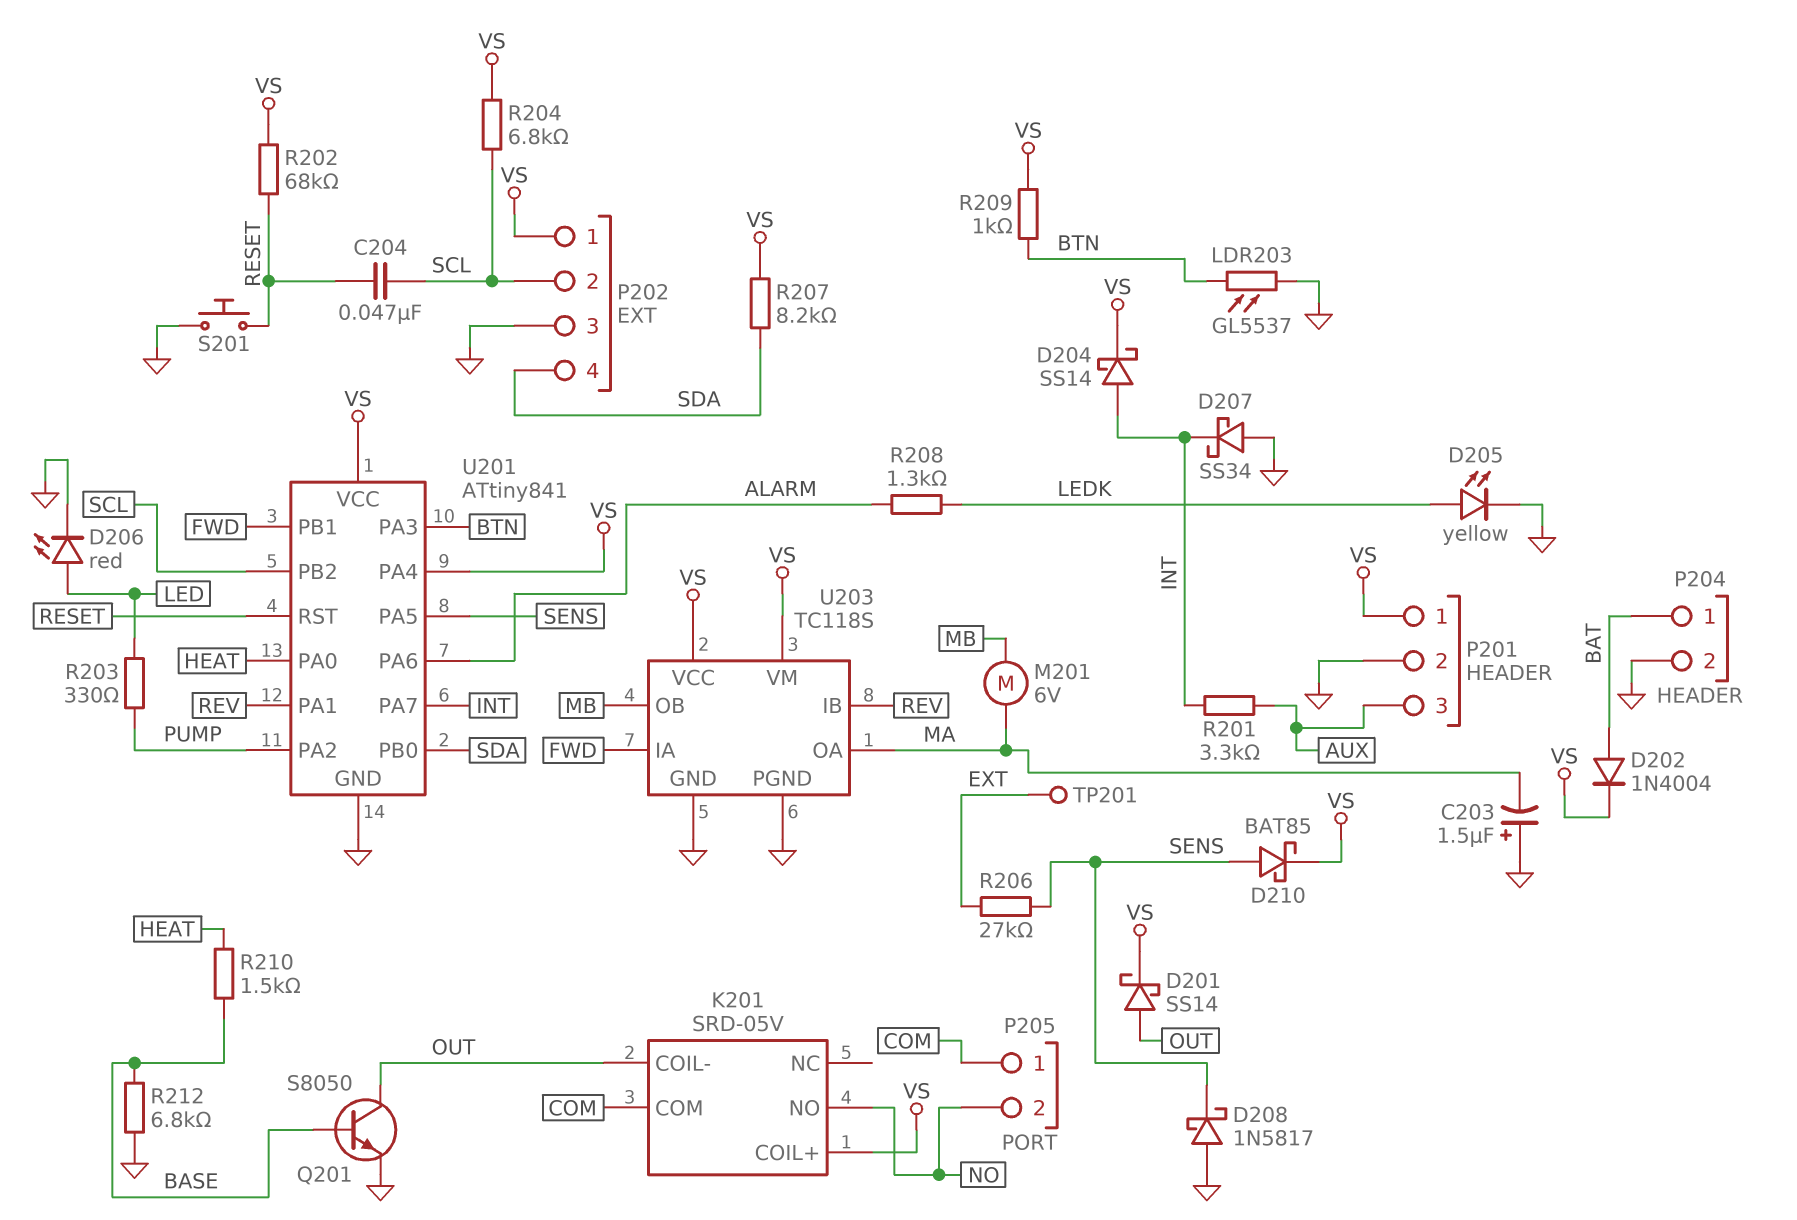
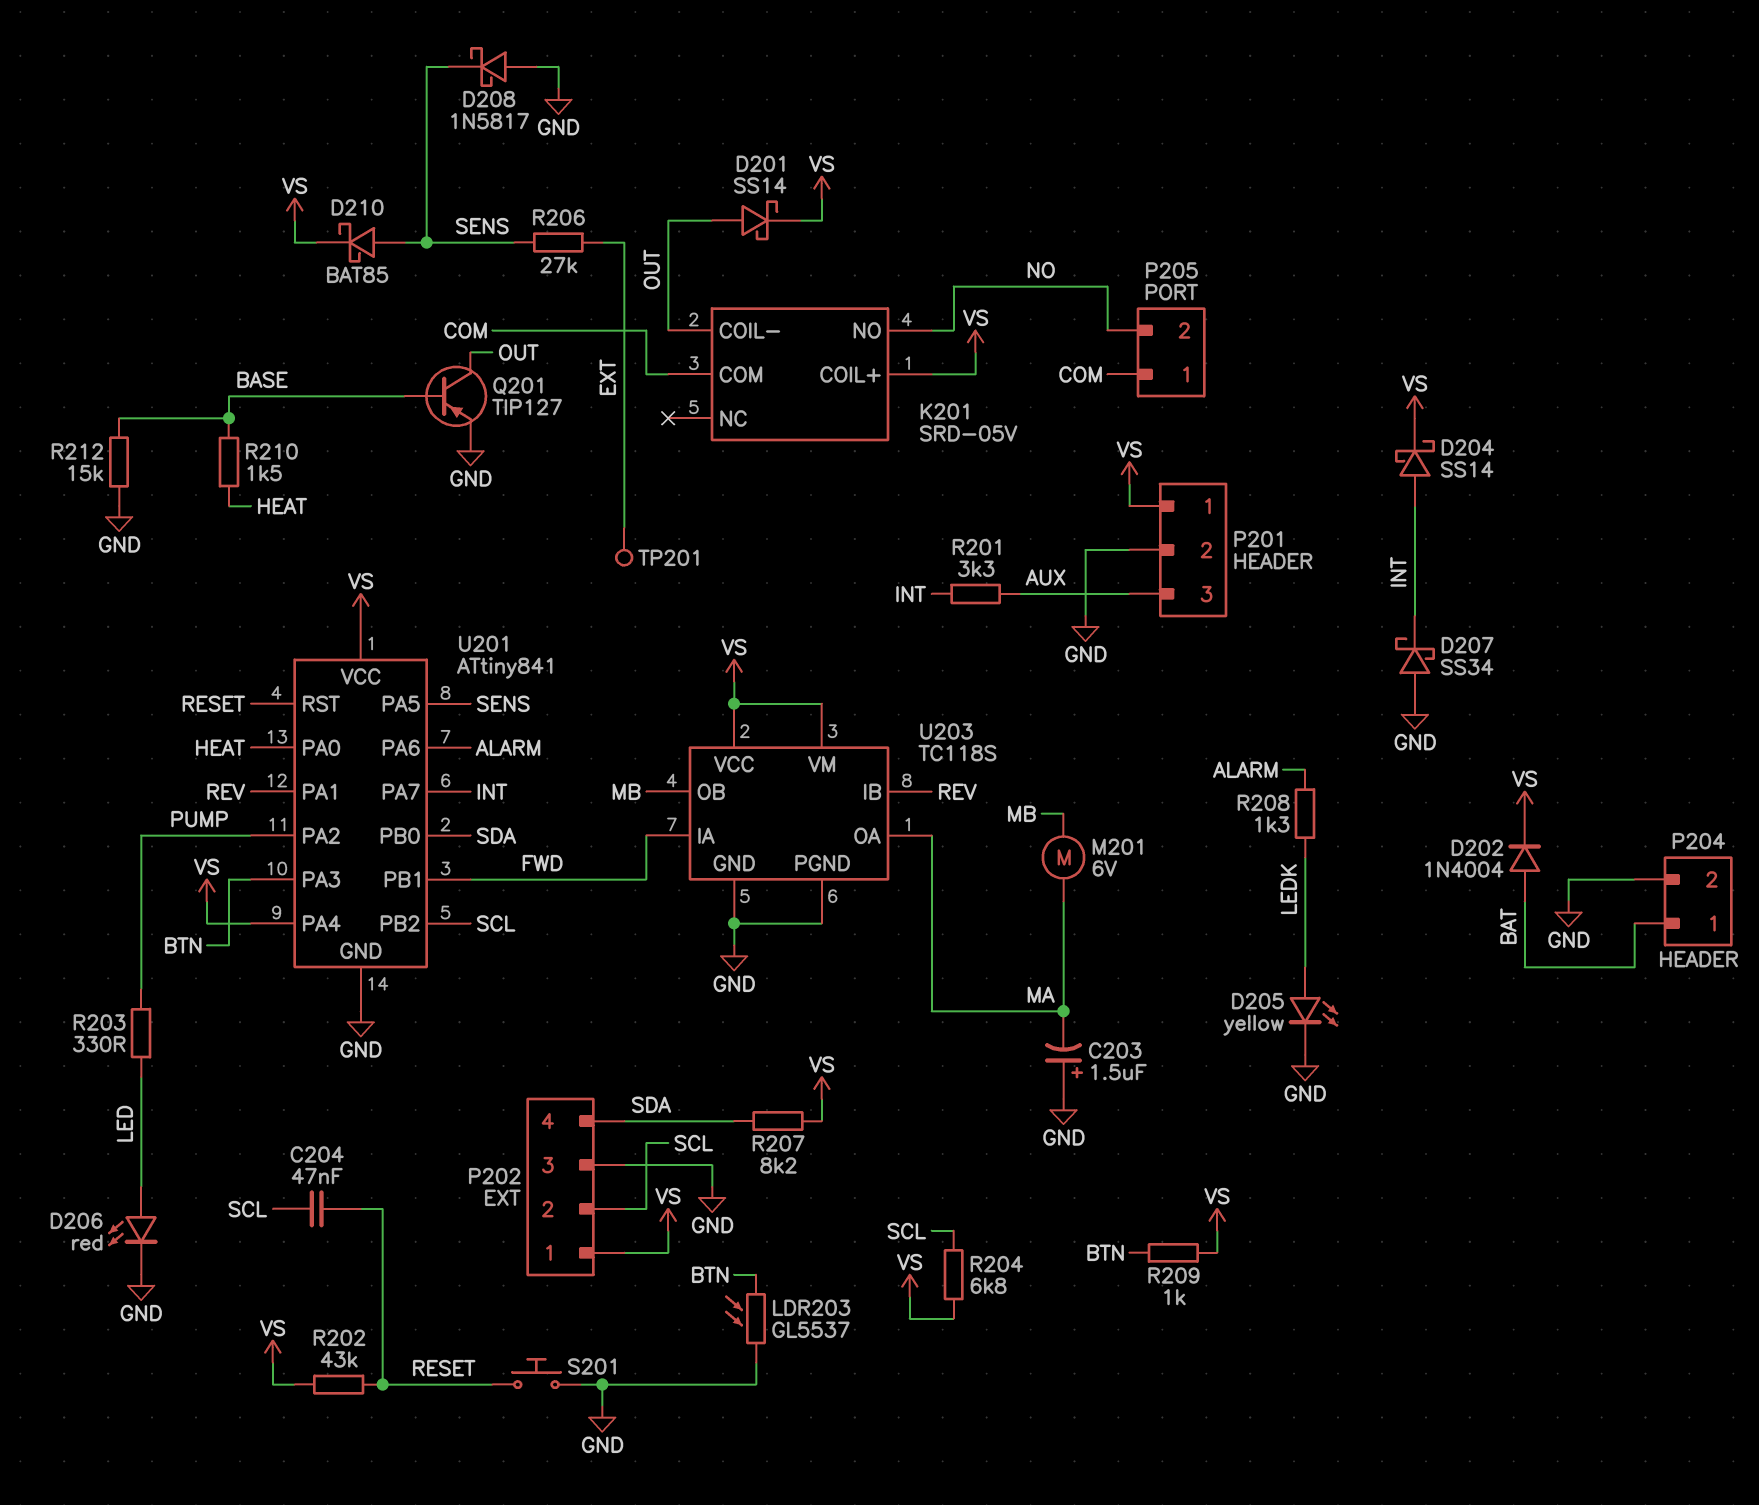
Q201: NPN S8050 (B BASE, C OUT, E GND) -> PNP TIP127 (B BASE, C OUT, E GND)
R202: 68k (RESET, VS) -> 43k (RESET, VS)
R212: 6.8k (BASE, GND) -> 15k (BASE, GND)

